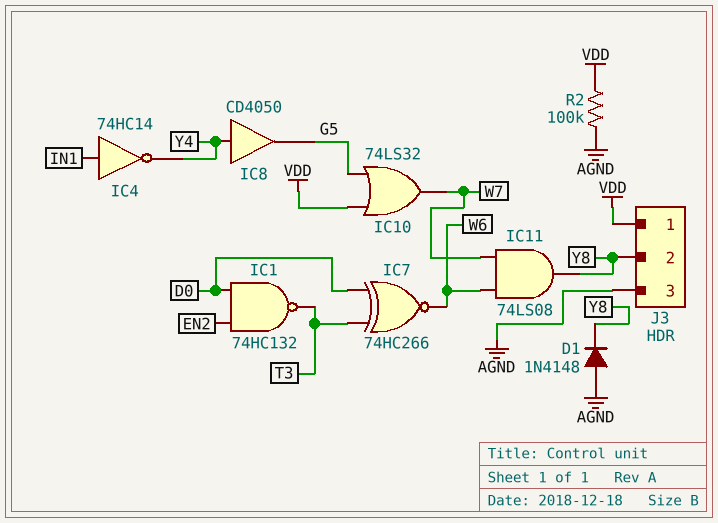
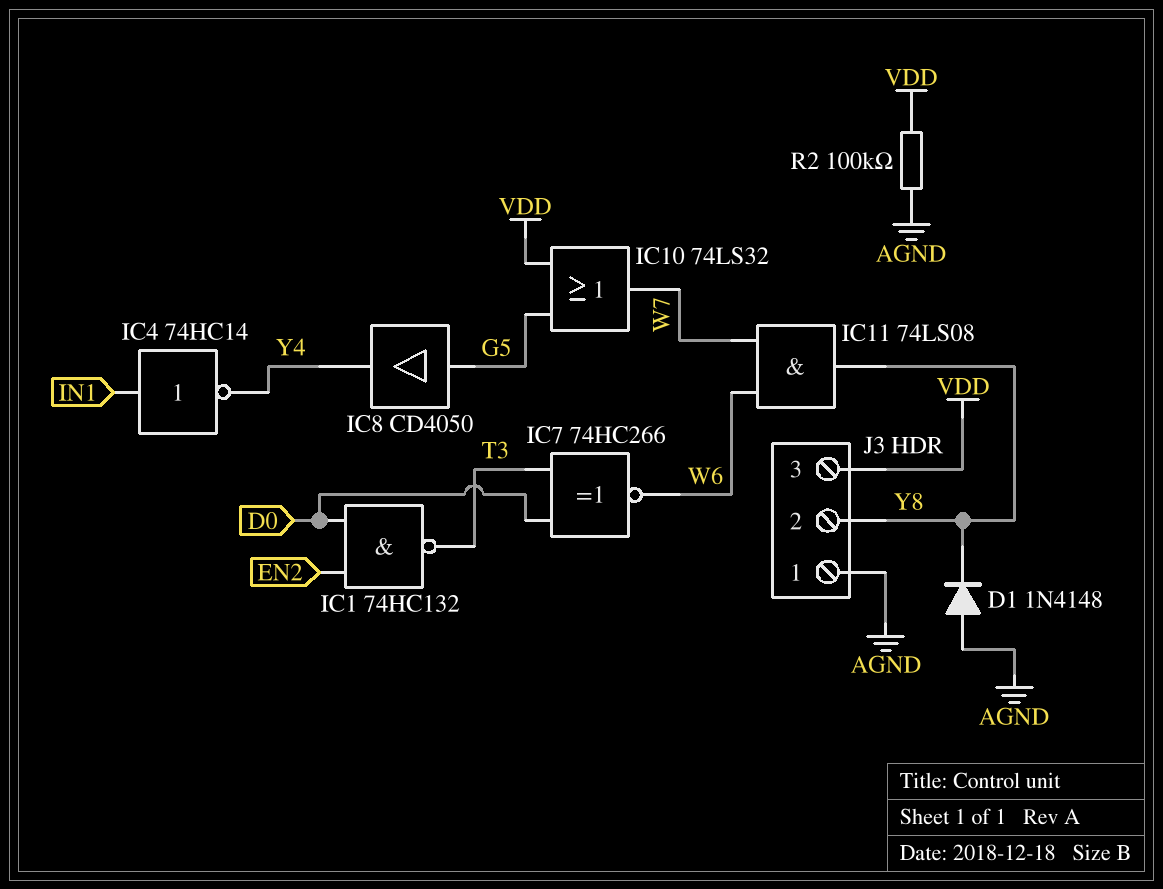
IC8: buffer CD4050 (in Y4, out G5) -> buffer CD4050 (in G5, out Y4)
J3 pin 1: VDD -> AGND
J3 pin 3: AGND -> VDD

